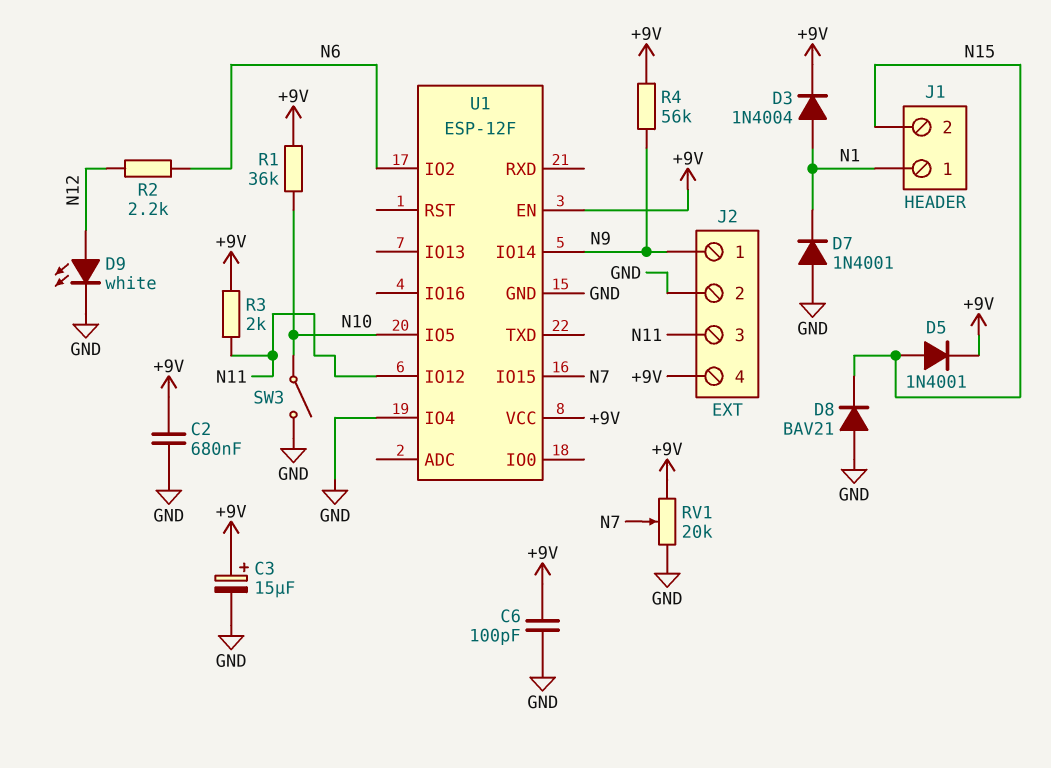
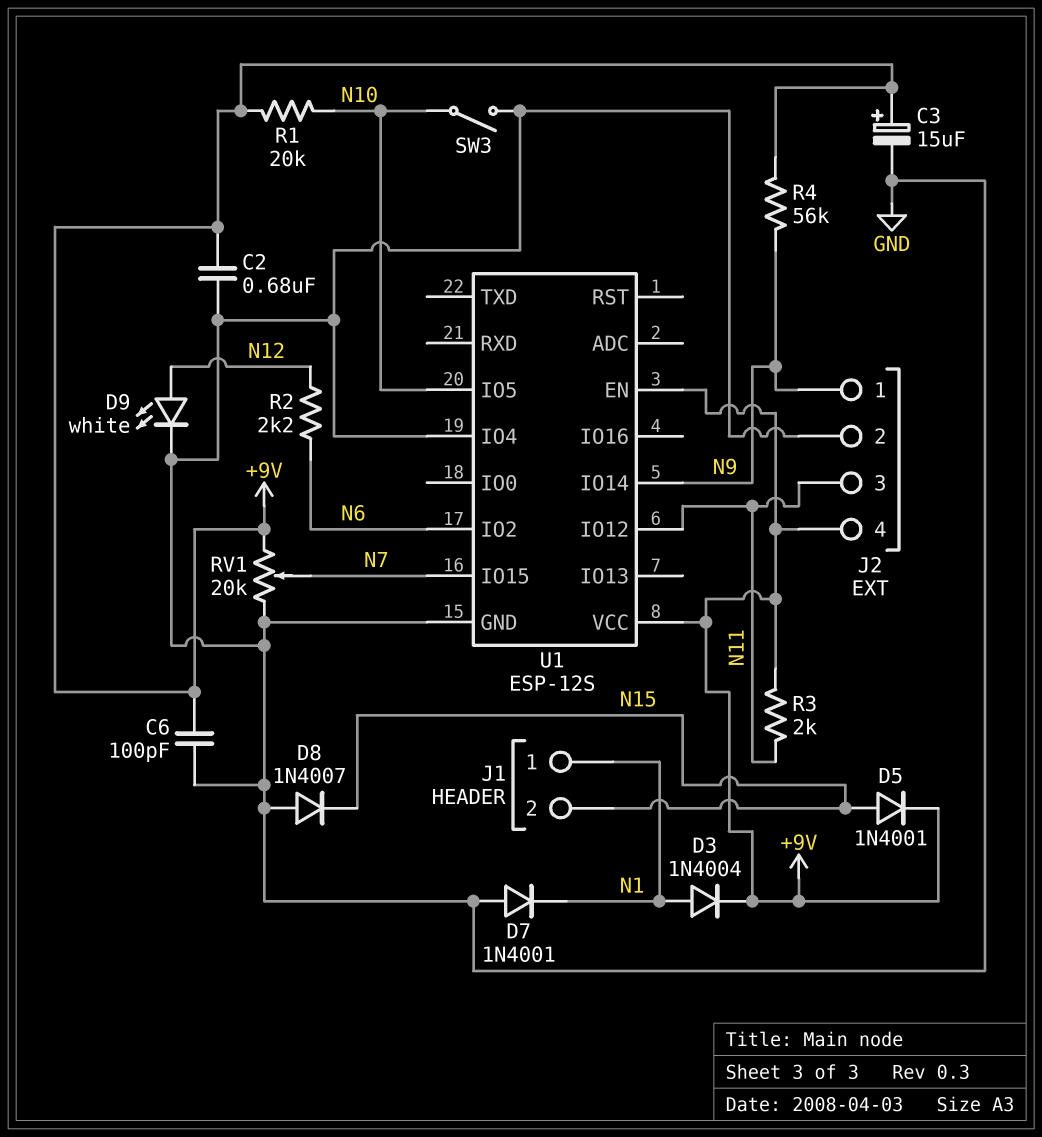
D8: diode BAV21 (A GND, K N15) -> diode 1N4007 (A GND, K N15)
R1: 36k (+9V, N10) -> 20k (+9V, N10)
U1: ESP-12F -> ESP-12S

